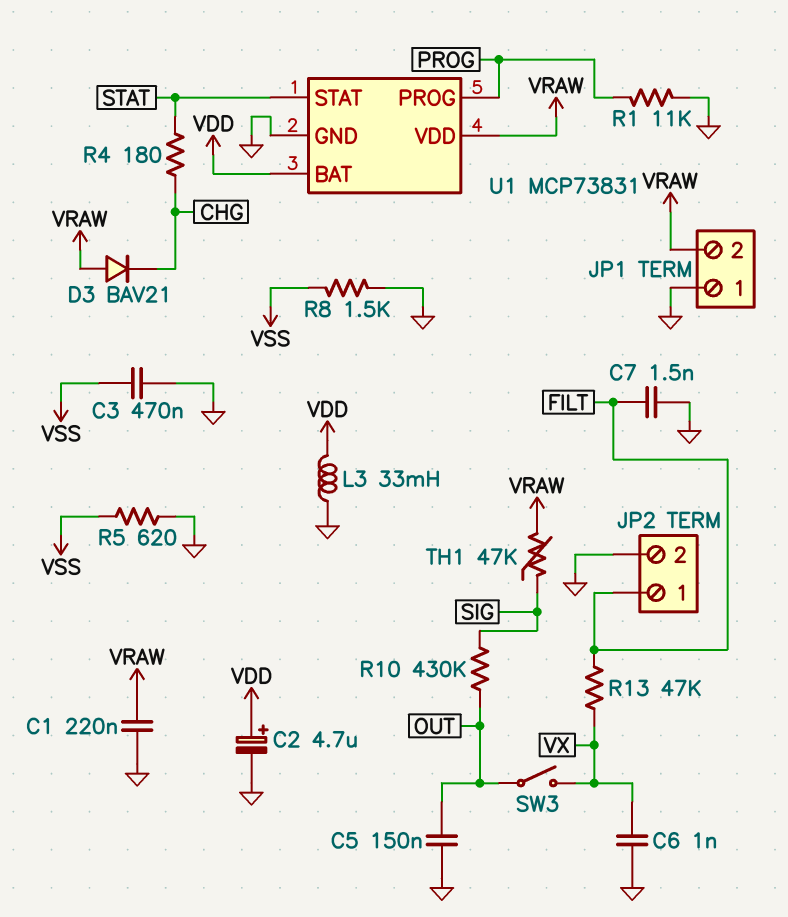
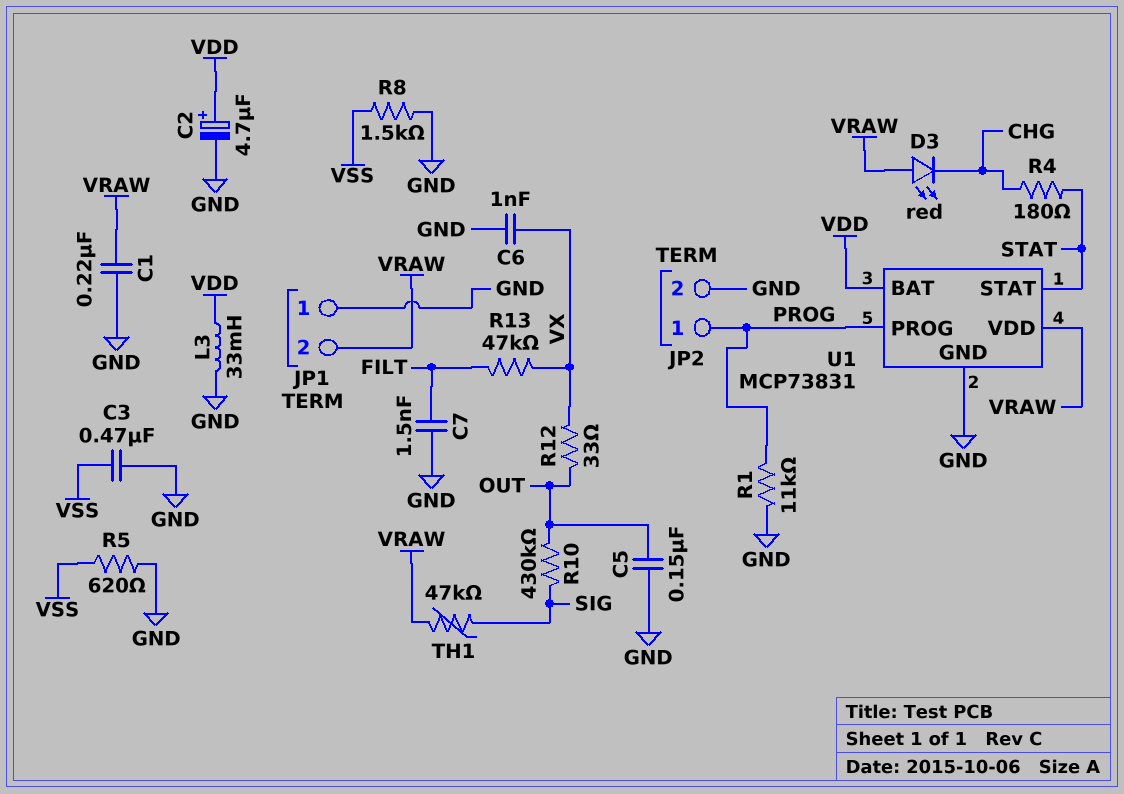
D3: diode BAV21 (A VRAW, K CHG) -> LED red (A VRAW, K CHG)
JP2 pin 1: FILT -> PROG
R12: none -> 33 (OUT, VX)
SW3: switch (OUT, VX) -> none

